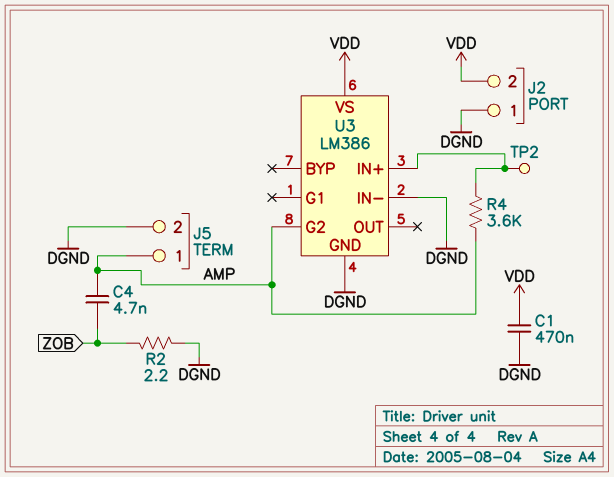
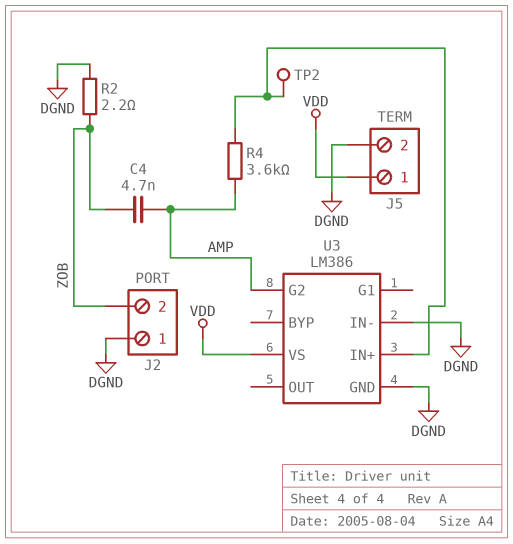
C1: 470nF (DGND, VDD) -> none
J2 pin 2: VDD -> ZOB
J5 pin 1: AMP -> VDD

